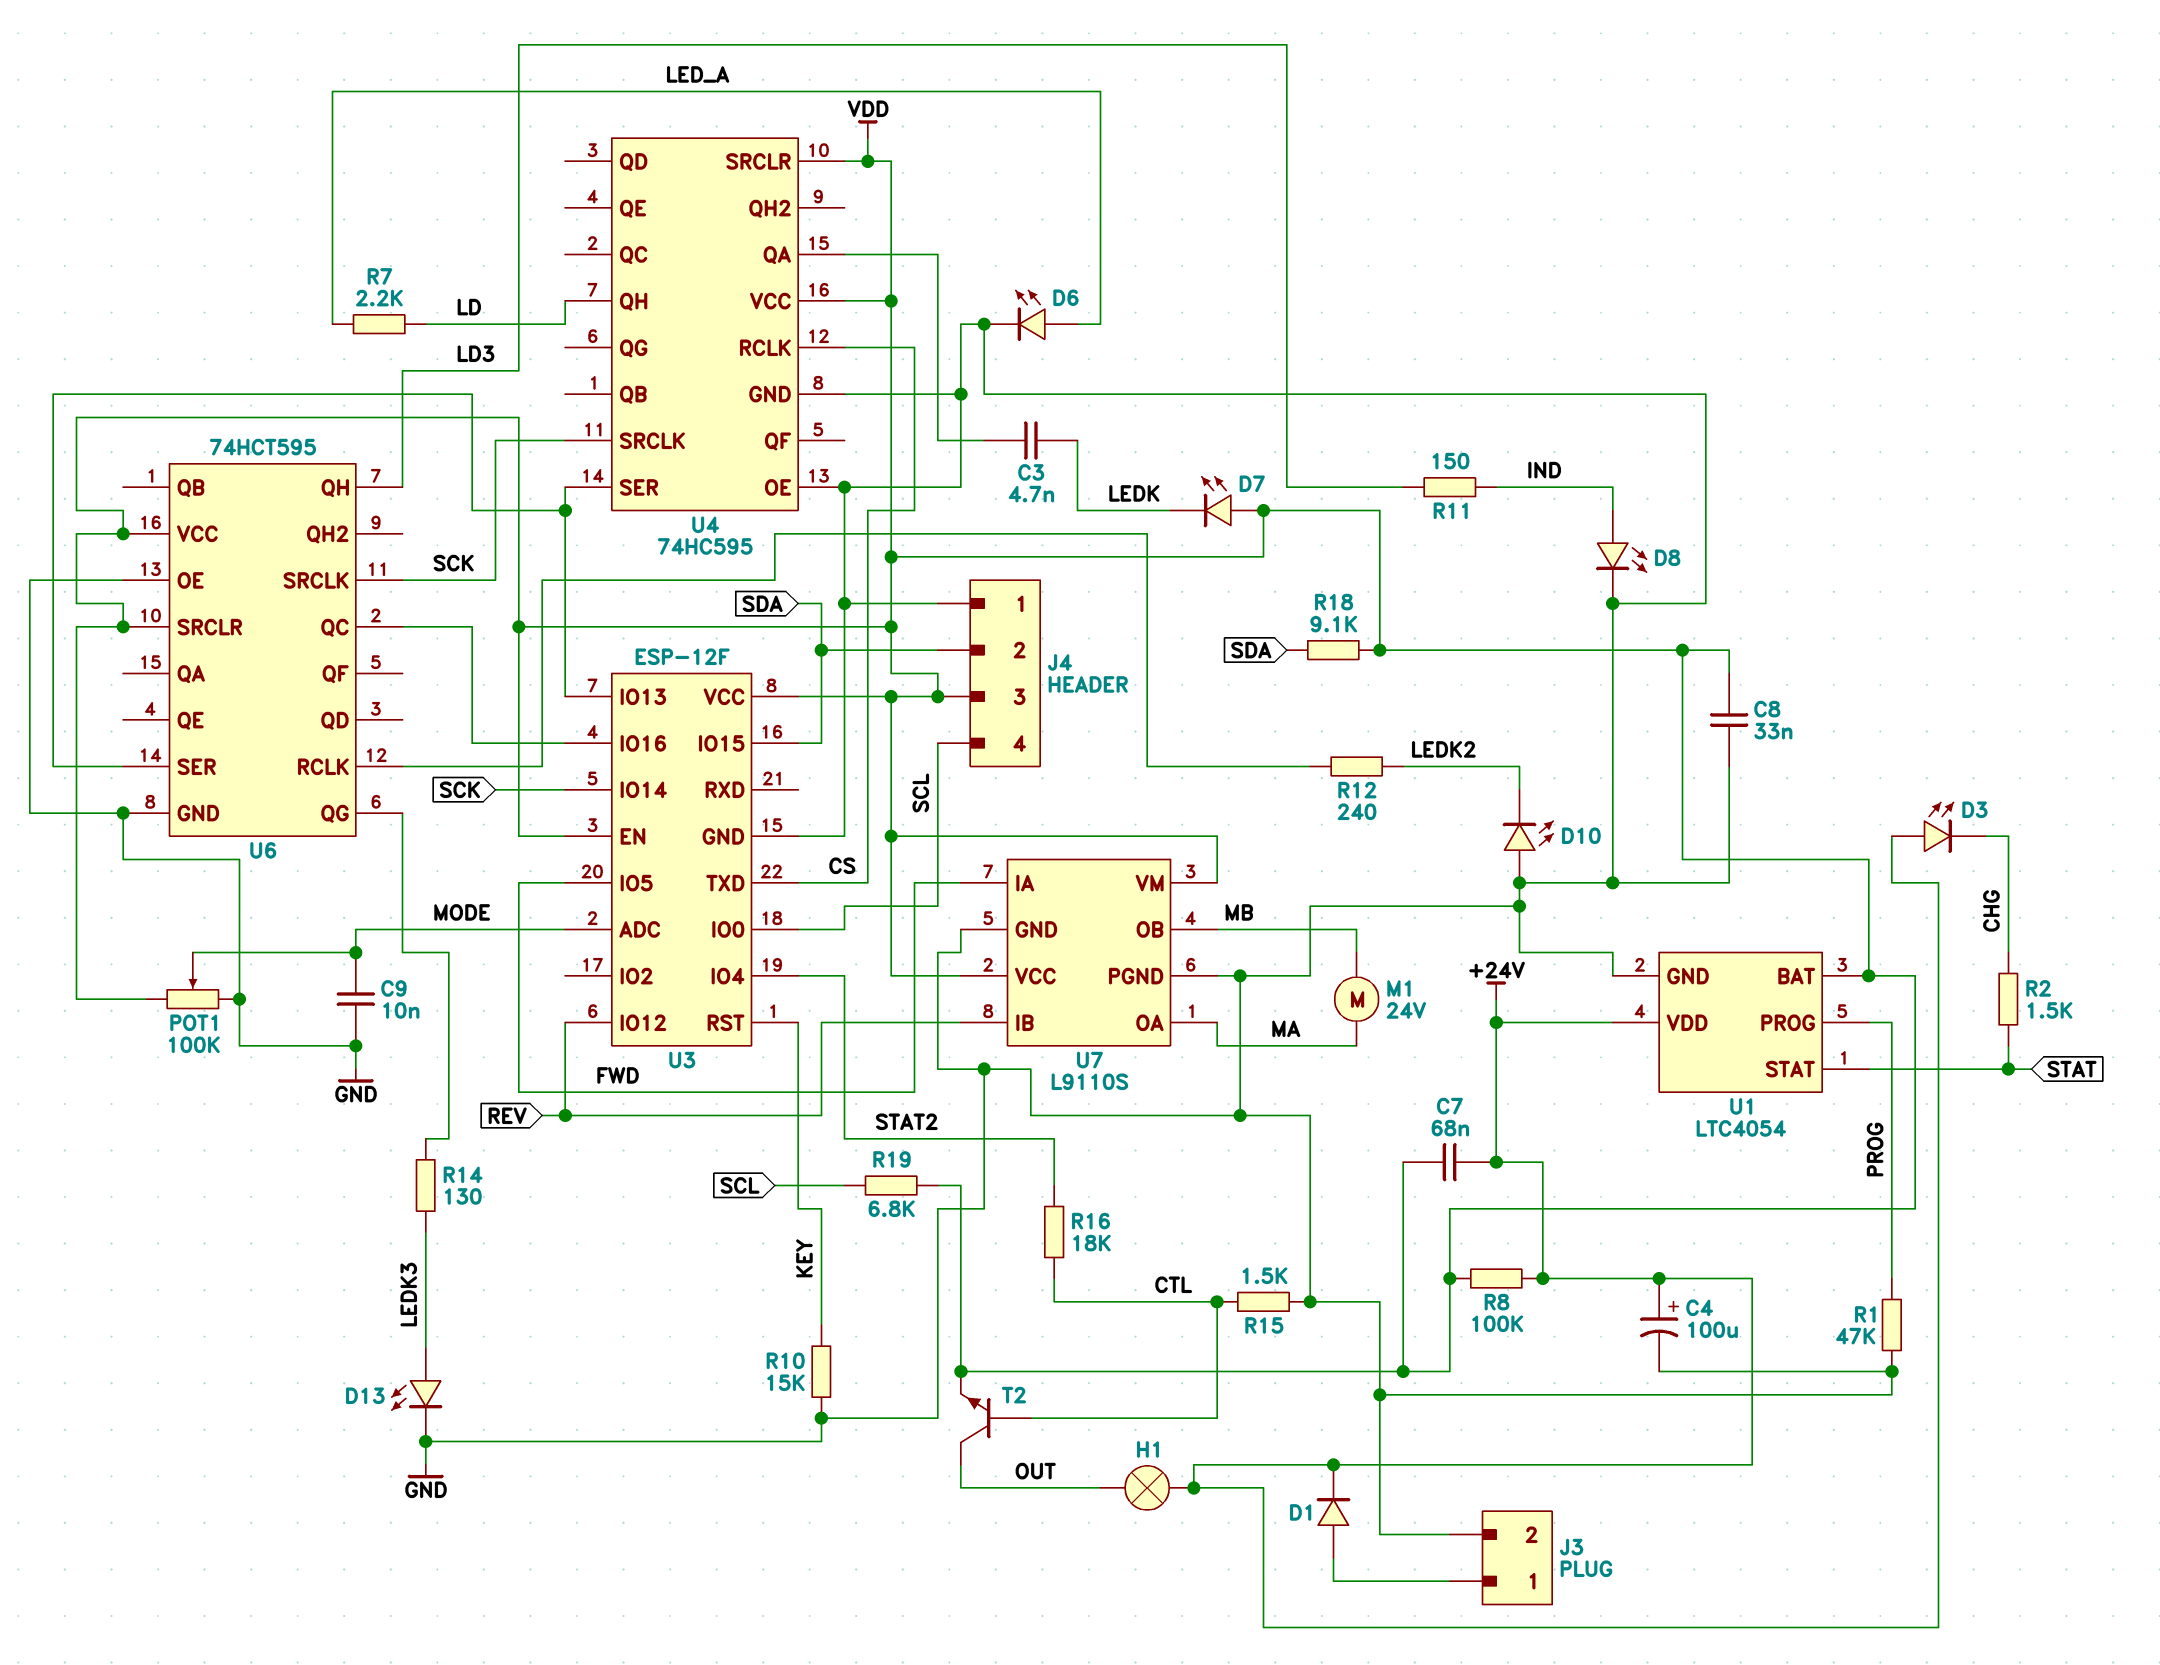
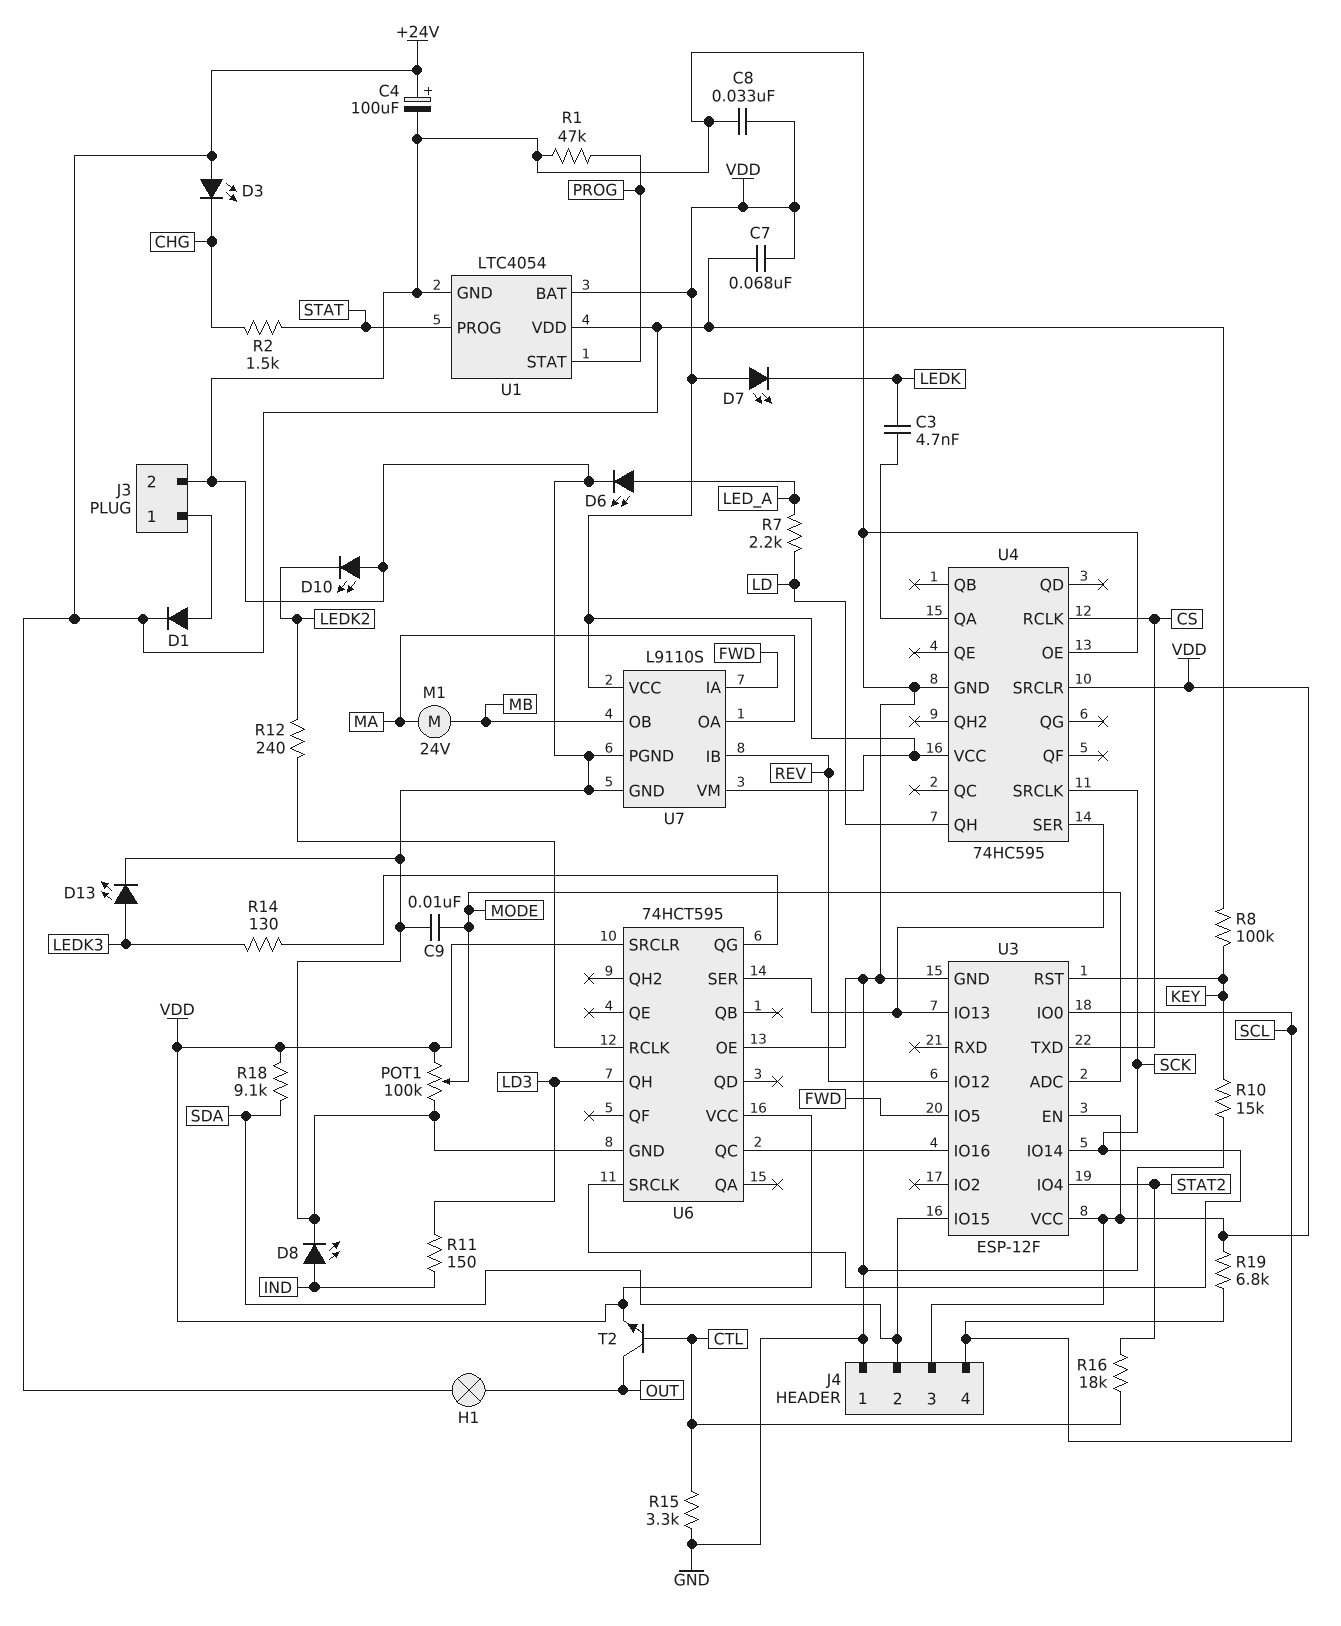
R8: 100k (+24V, VDD) -> 100k (+24V, KEY)
R15: 1.5k (CTL, GND) -> 3.3k (CTL, GND)
U1 pin PROG: PROG -> STAT
U1 pin STAT: STAT -> PROG

